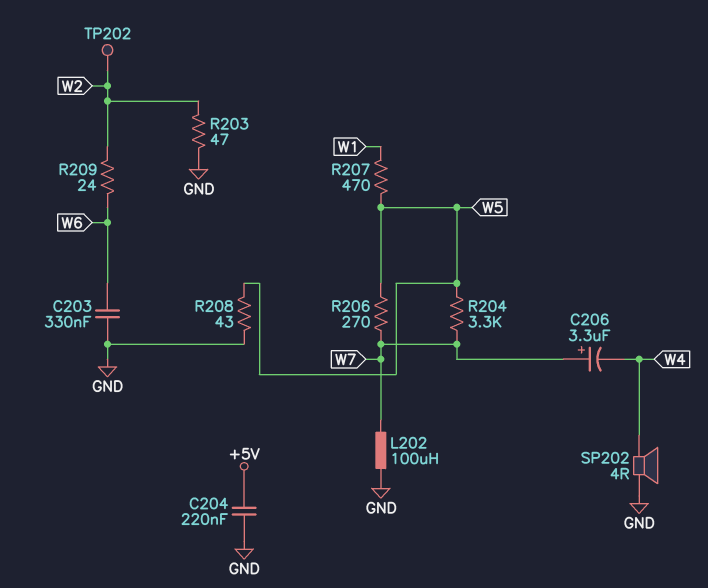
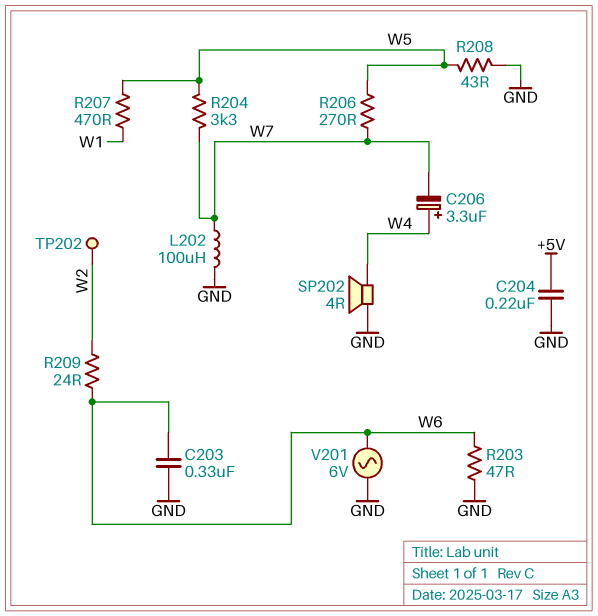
C206: 3.3uF (plus W7, minus W4) -> 3.3uF (plus W4, minus W7)
R203: 47 (GND, W2) -> 47 (GND, W6)
V201: none -> AC 6V (GND, W6)

